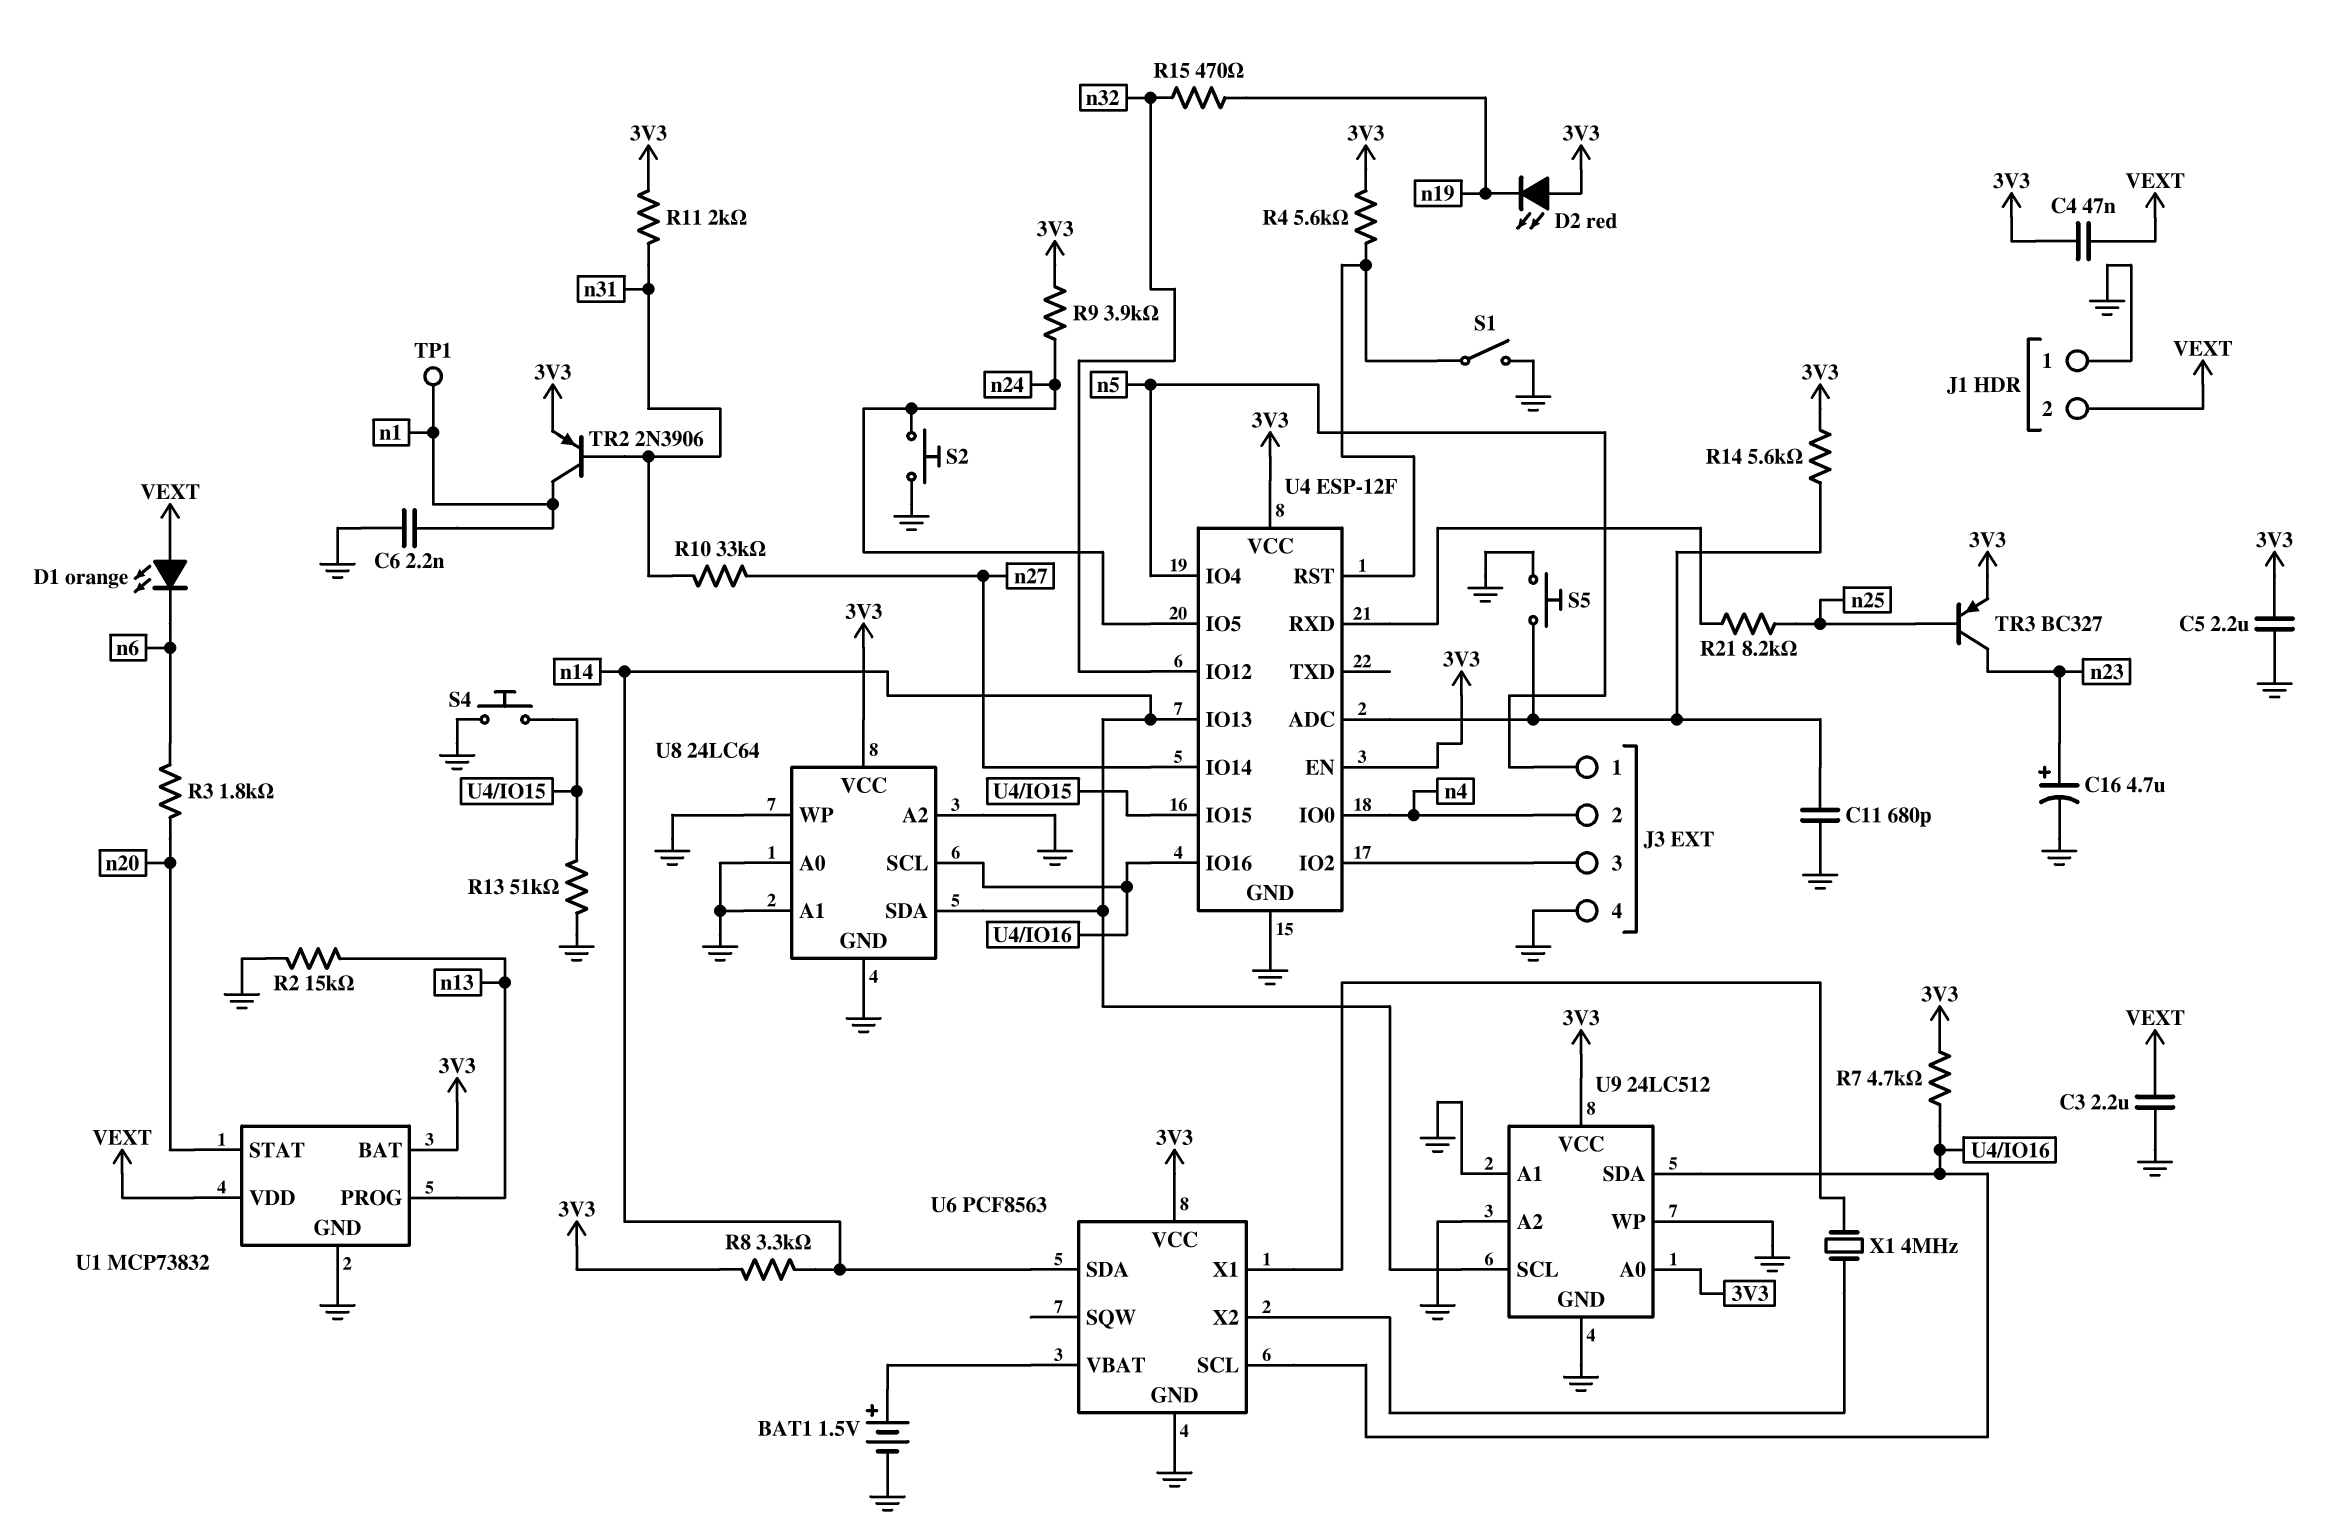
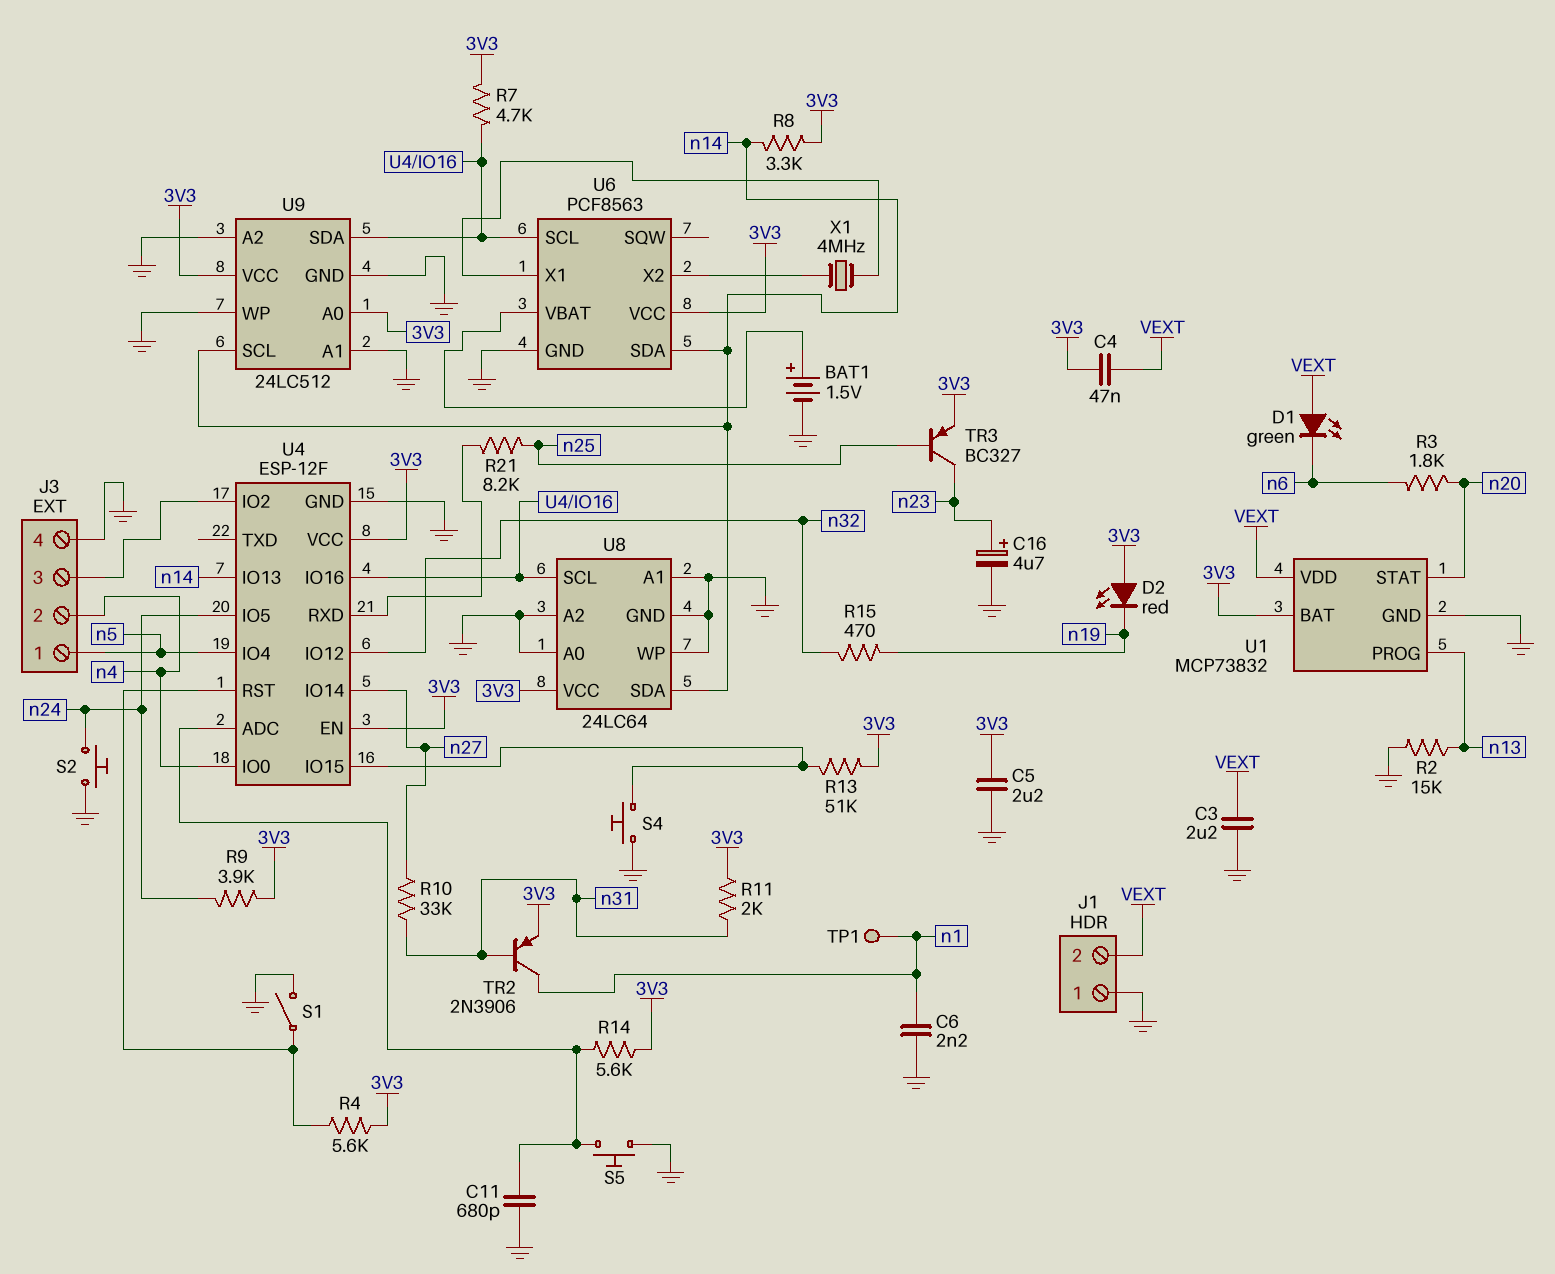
D1: LED orange (A VEXT, K n6) -> LED green (A VEXT, K n6)
R13: 51k (GND, U4/IO15) -> 51k (3V3, U4/IO15)

